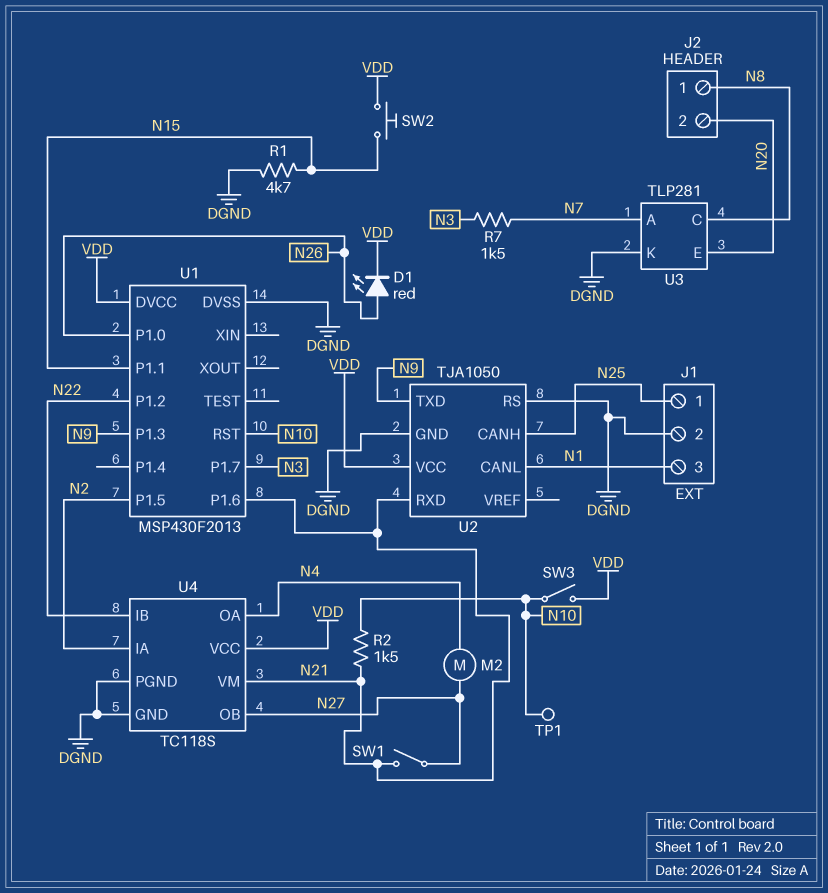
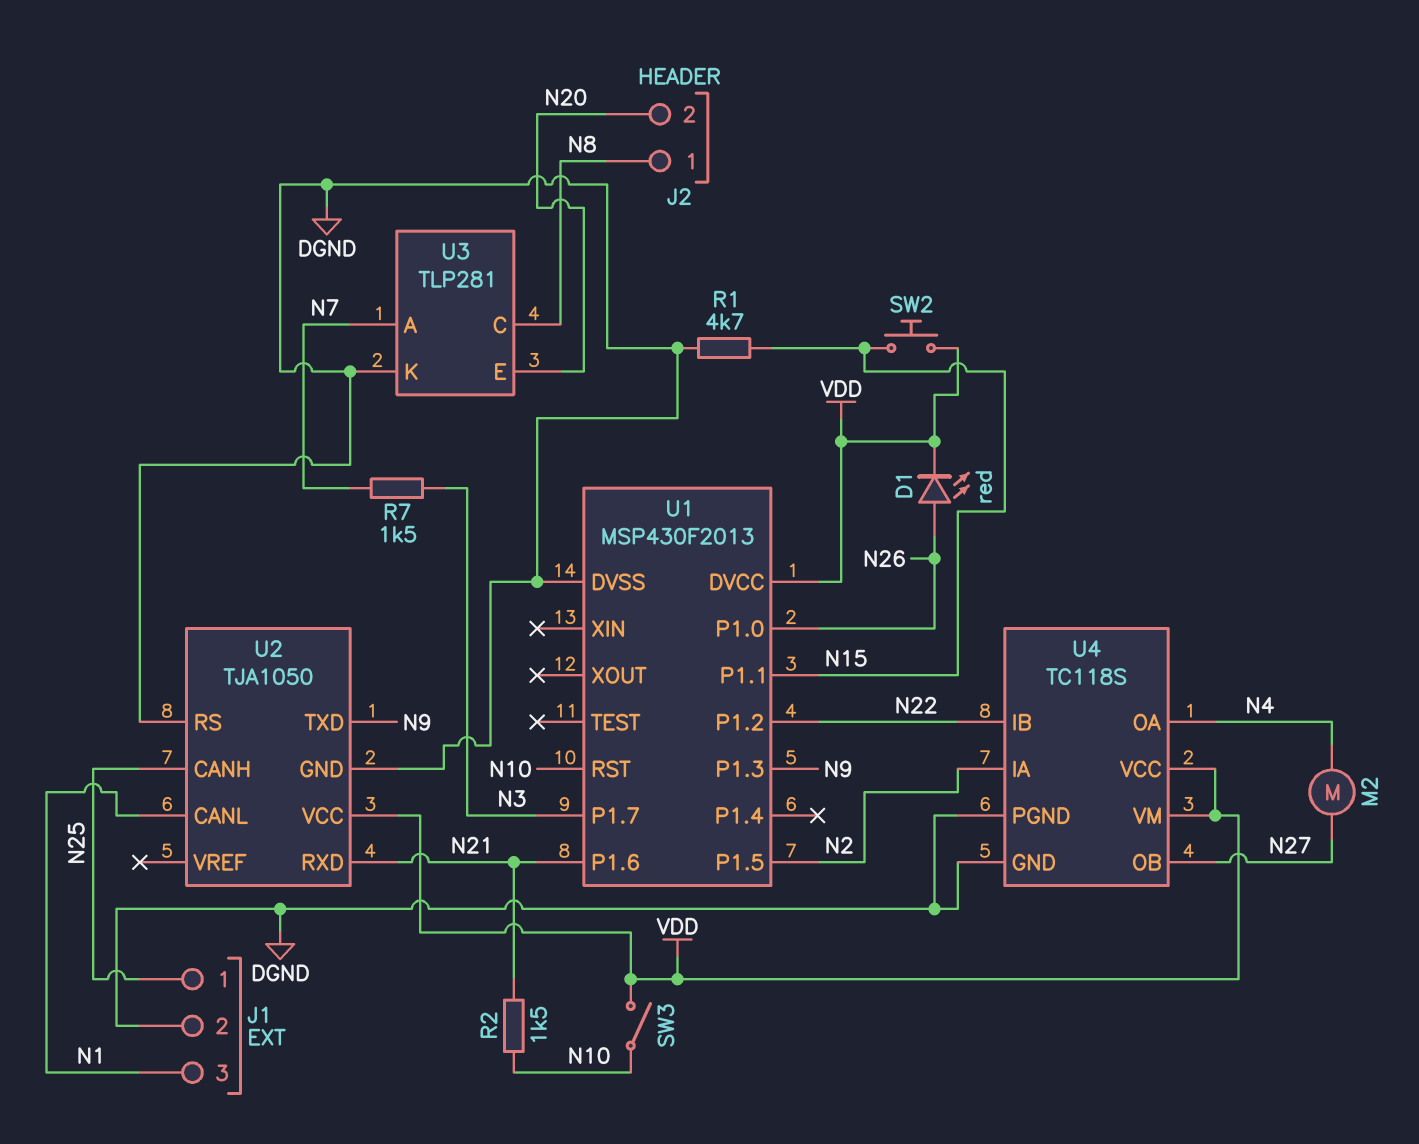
SW1: switch (N21, N27) -> none
TP1: test point (N10) -> none
U4 pin VM: N21 -> VDD

